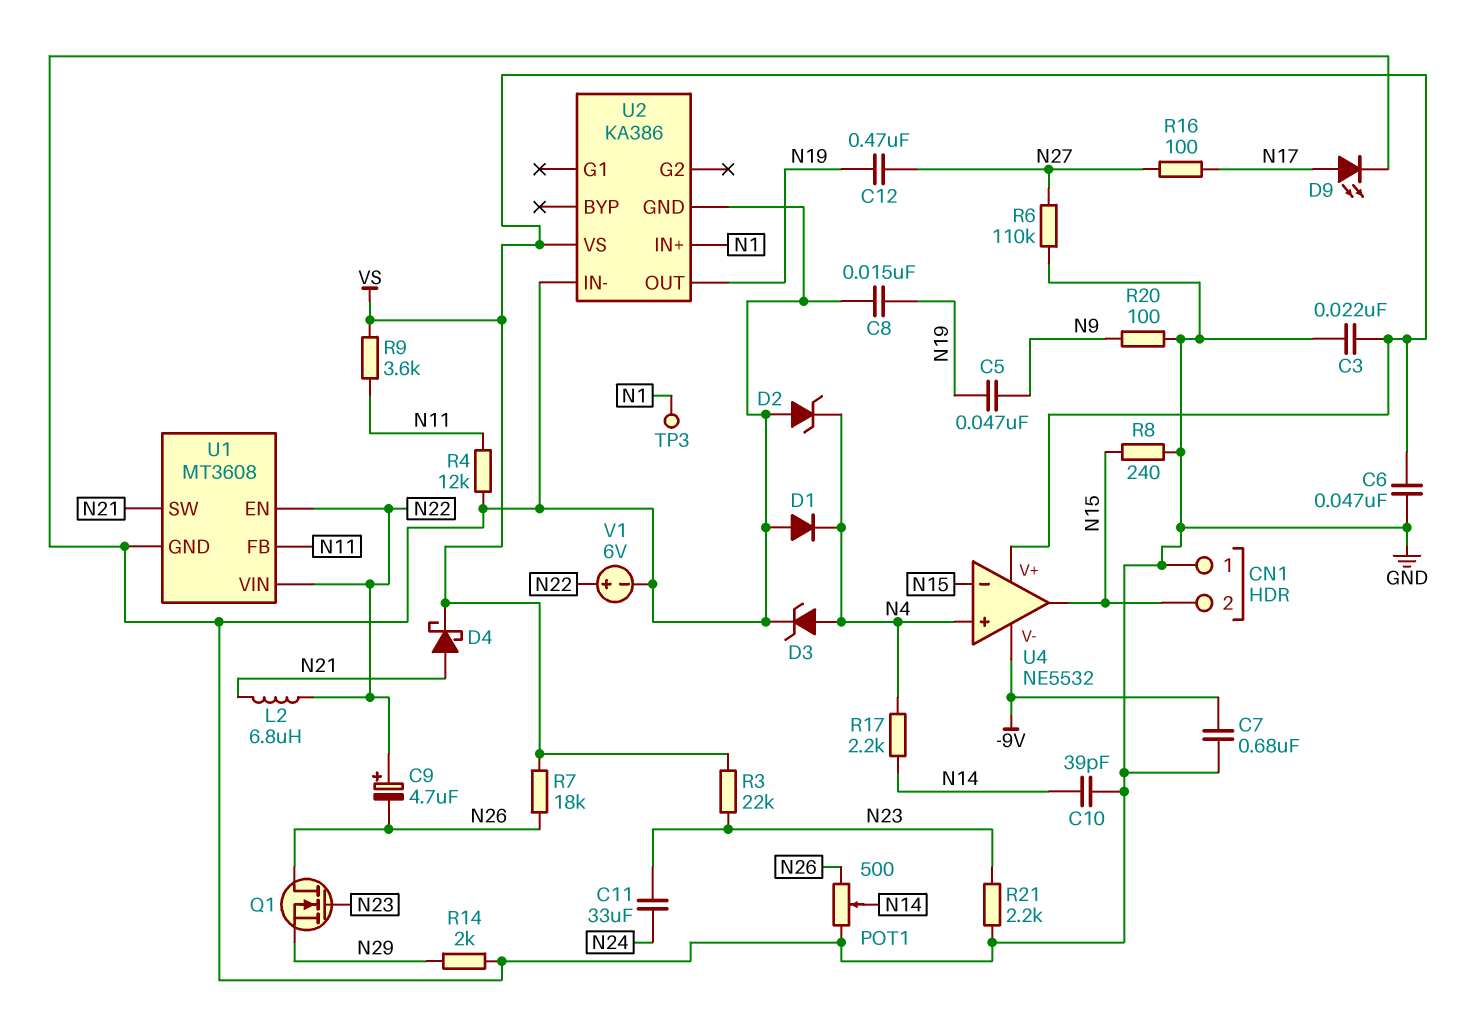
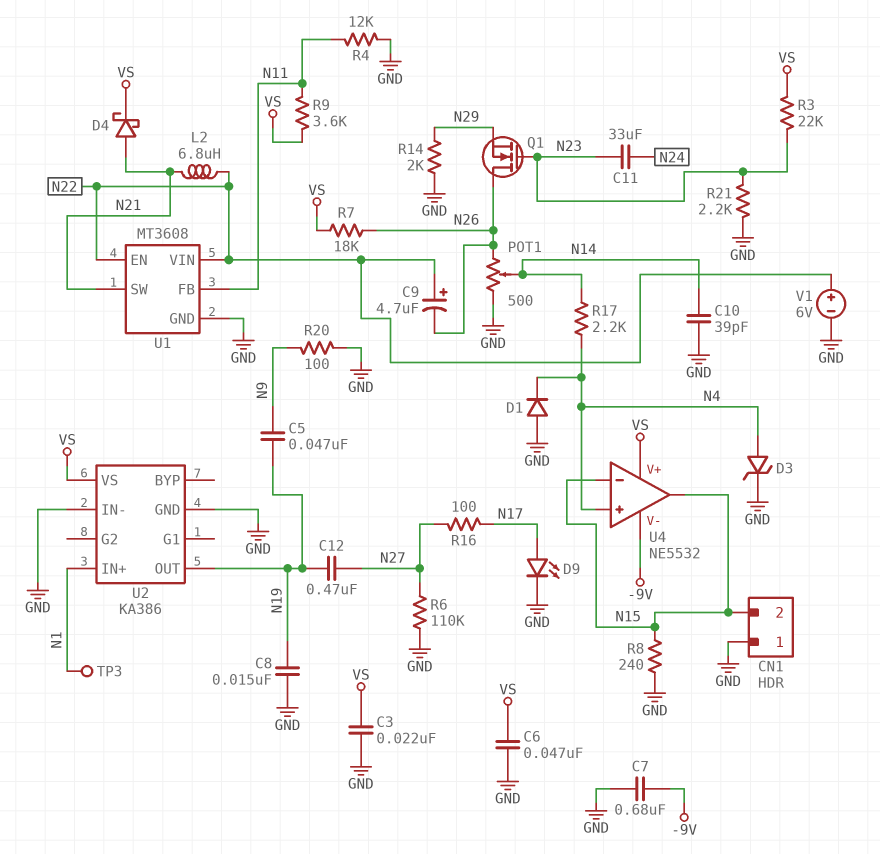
D2: zener (A GND, K N4) -> none

